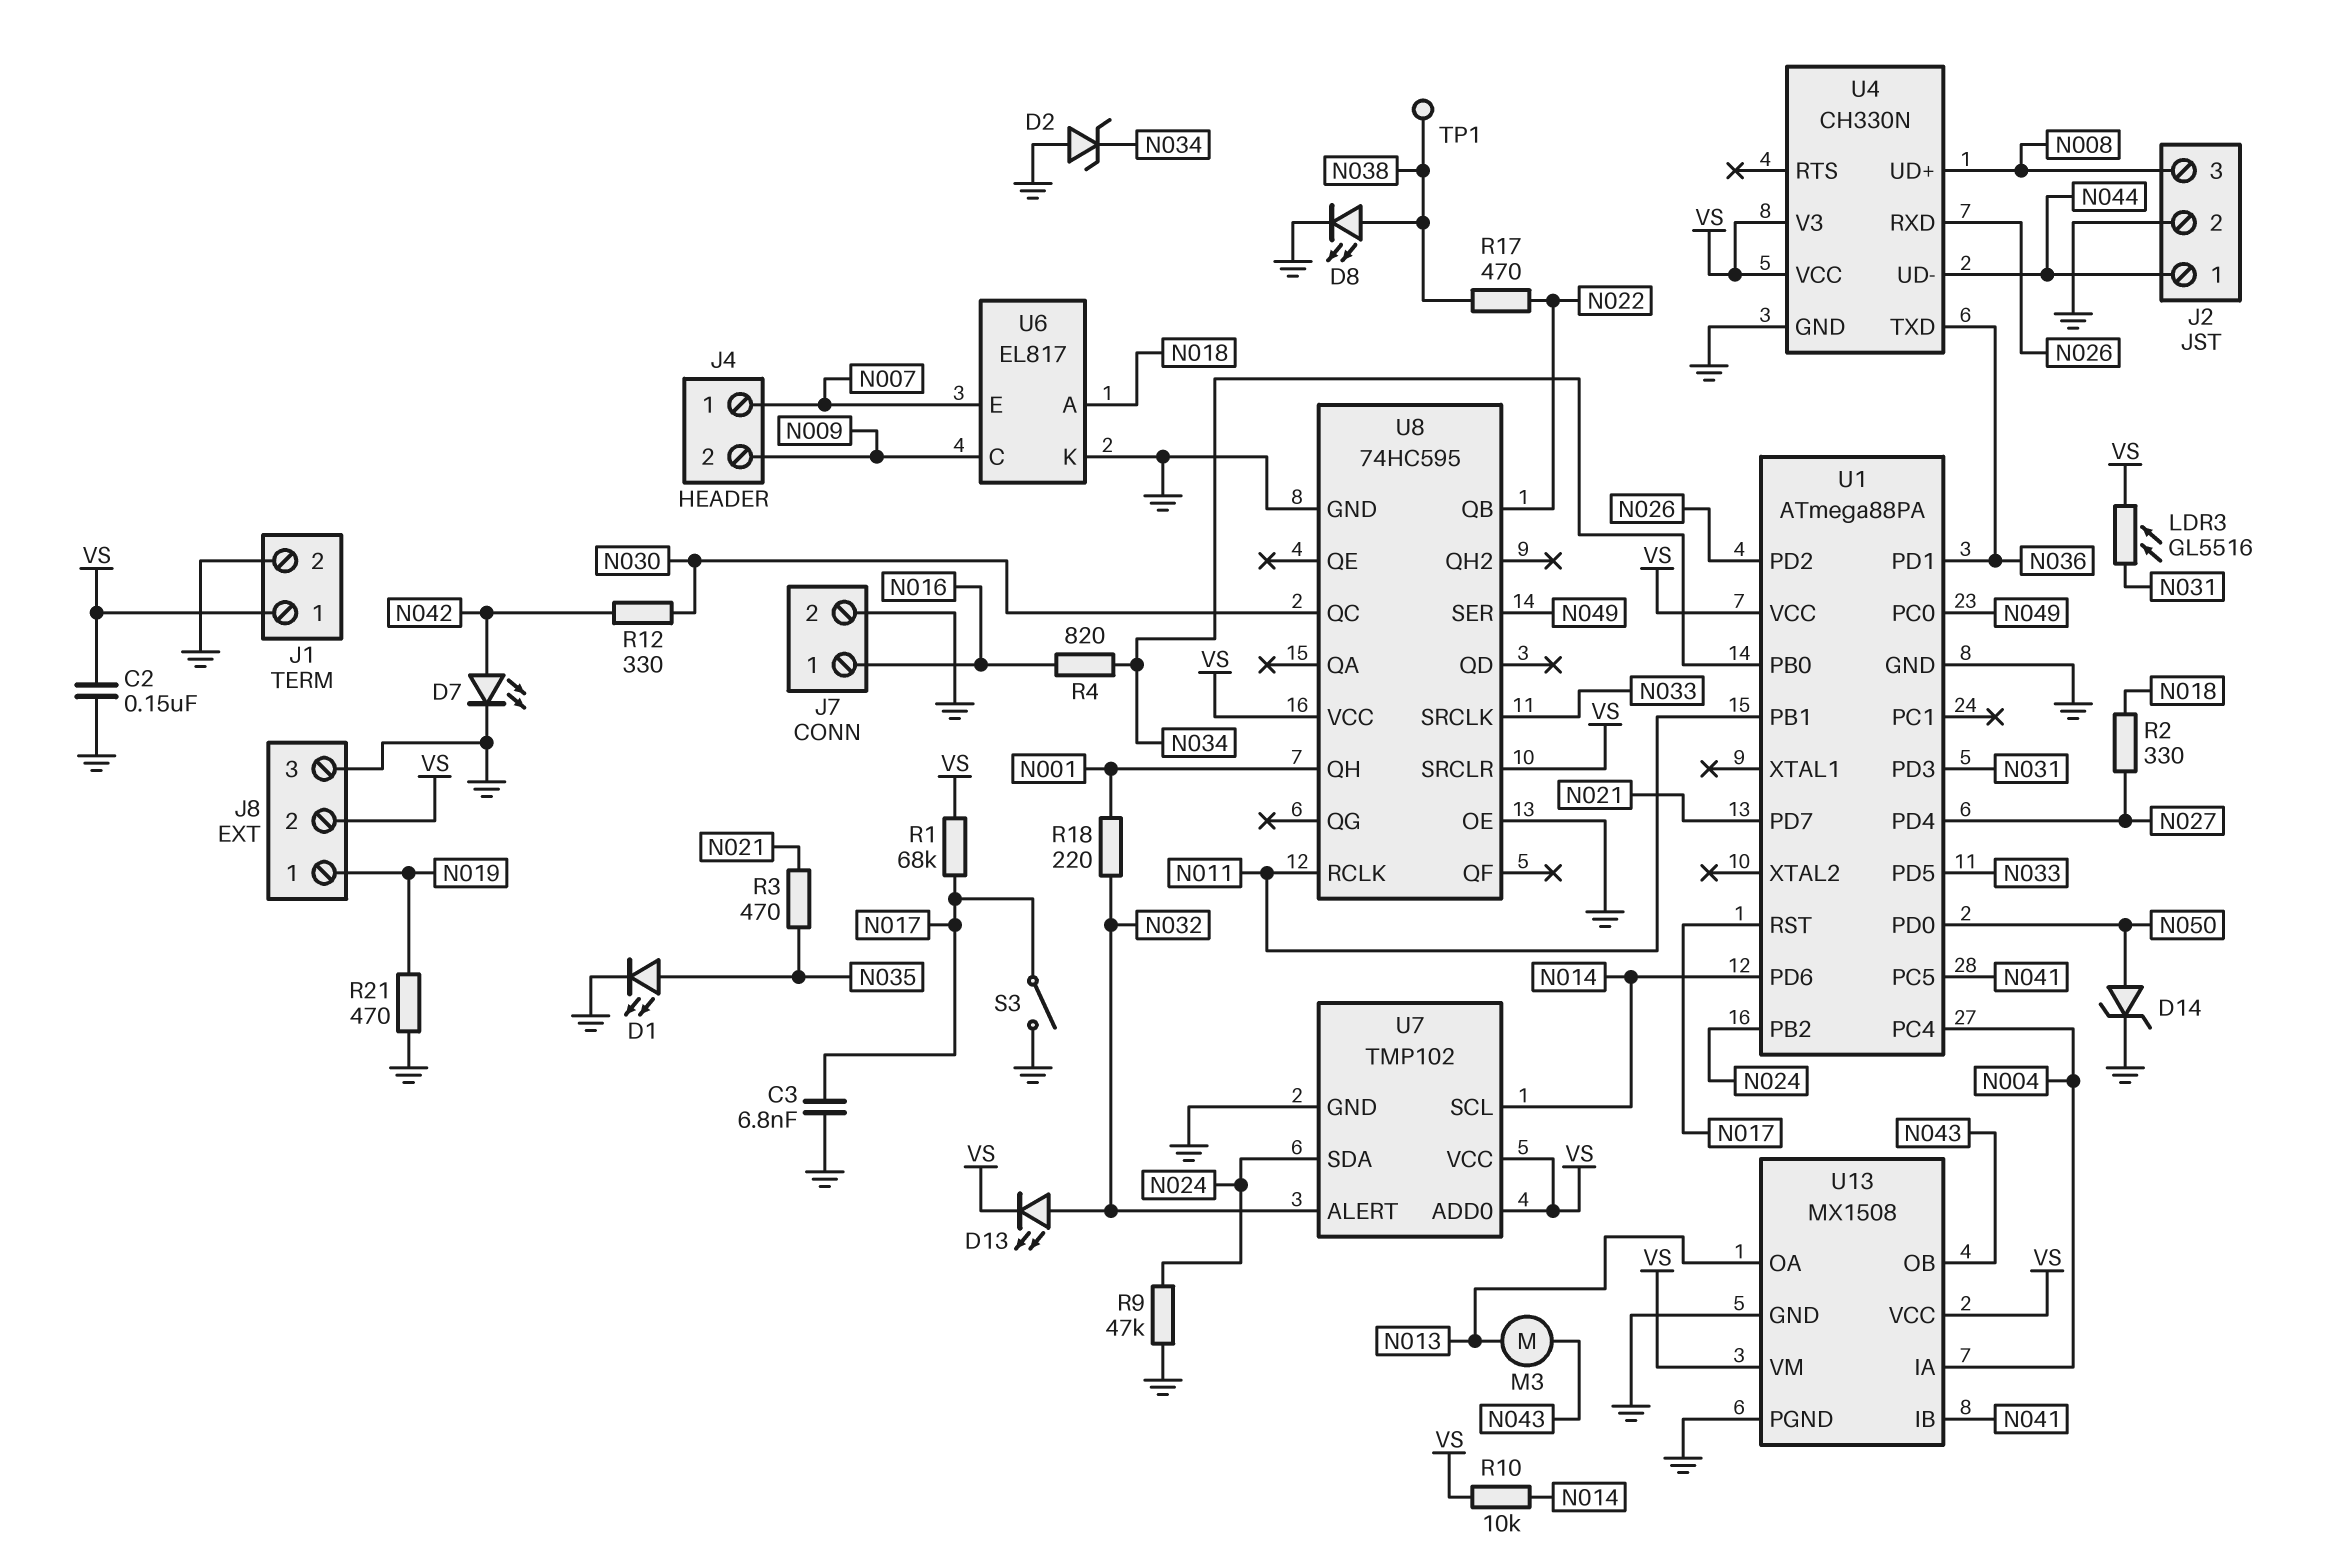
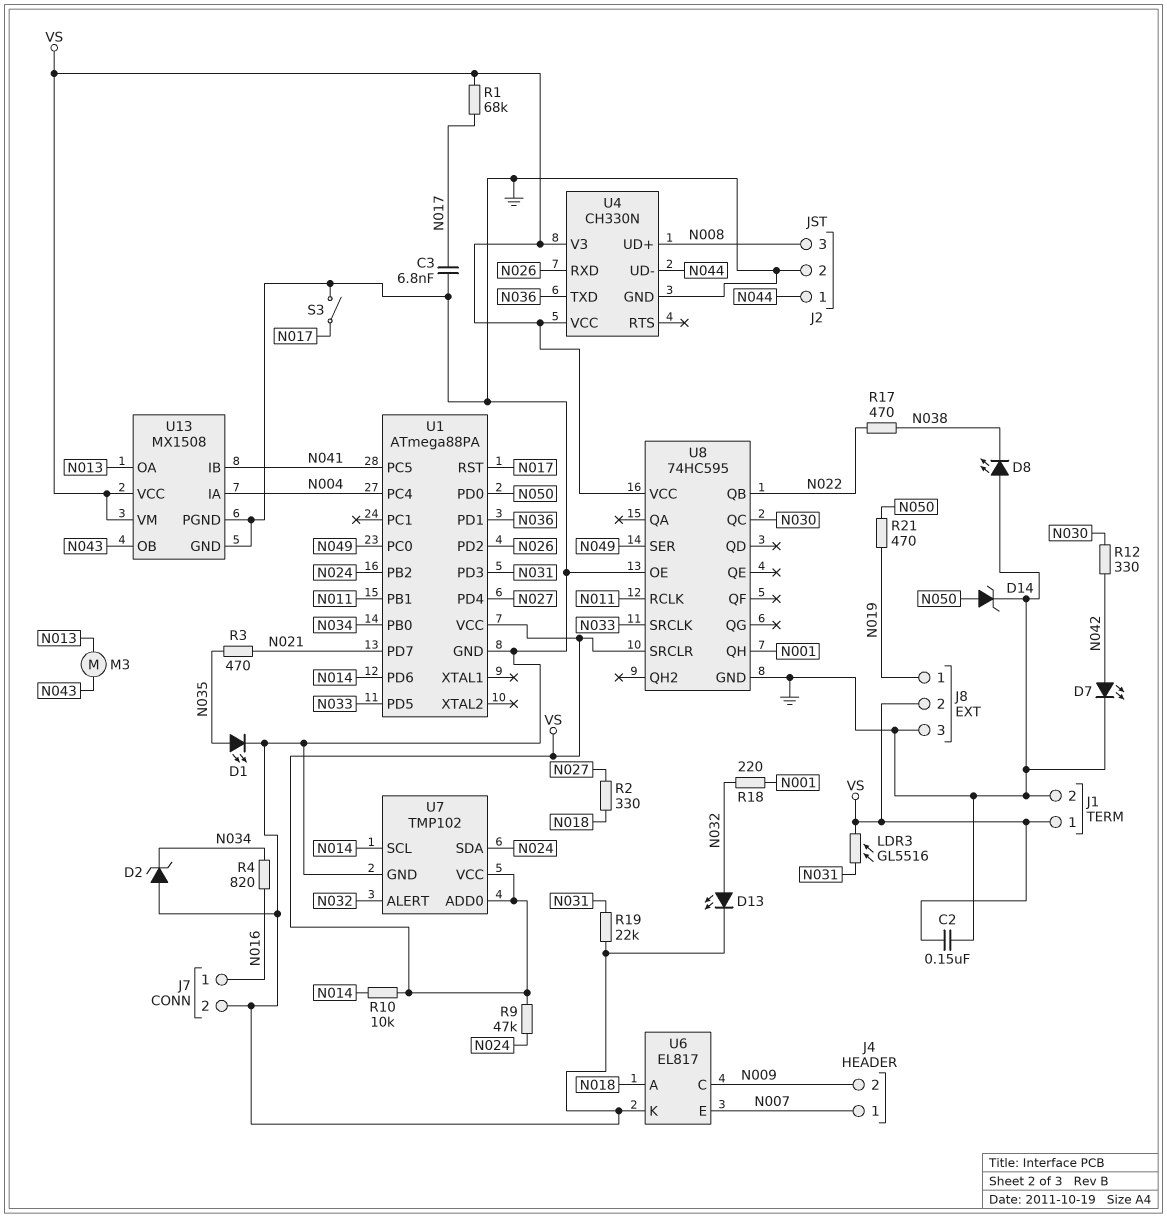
D8: LED (A N038, K GND) -> LED (A GND, K N038)
D13: LED (A N032, K VS) -> LED (A N032, K GND)
R9: 47k (GND, N024) -> 47k (N024, VS)
R19: none -> 22k (GND, N031)
R21: 470 (GND, N019) -> 470 (N019, N050)
TP1: test point (N038) -> none

